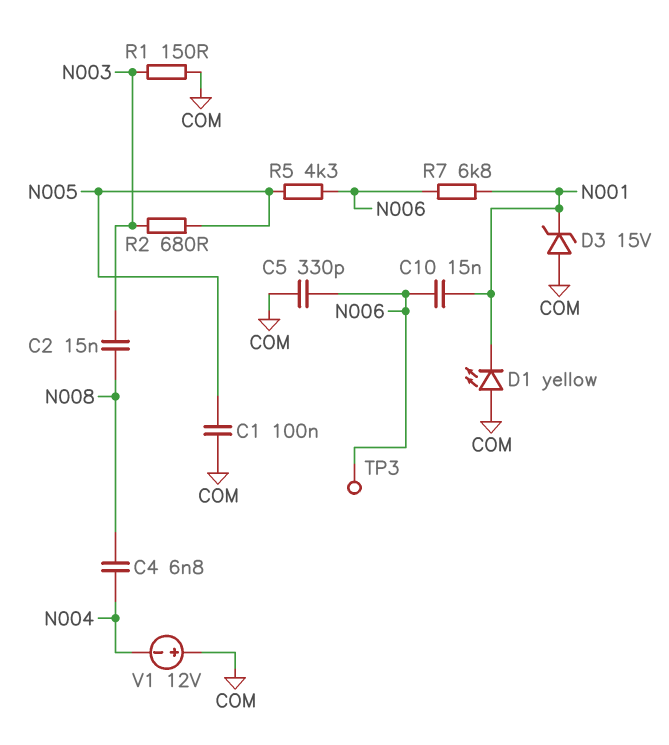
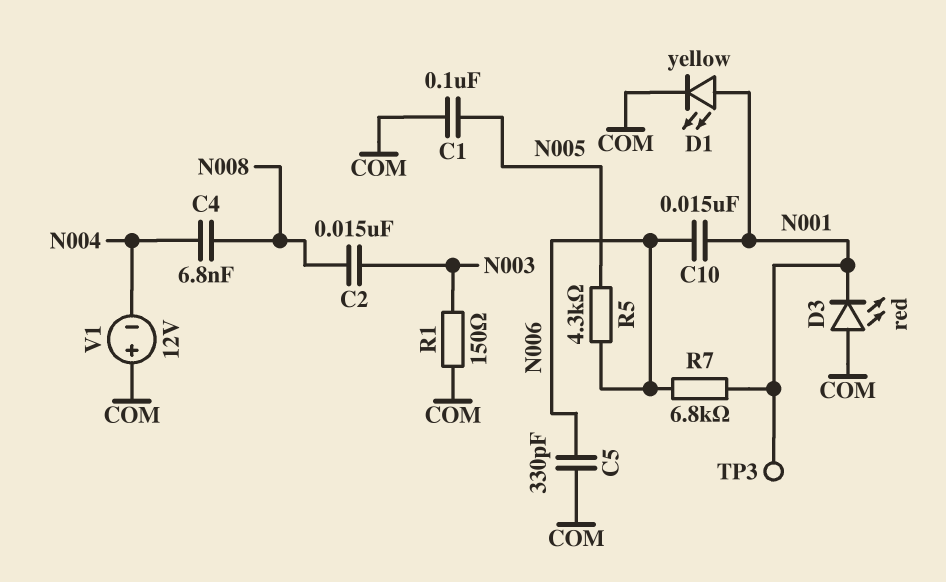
D1: LED yellow (A COM, K N001) -> LED yellow (A N001, K COM)
D3: zener 15V (A COM, K N001) -> LED red (A COM, K N001)
R2: 680 (N003, N005) -> none
TP3: test point (N006) -> test point (N001)

